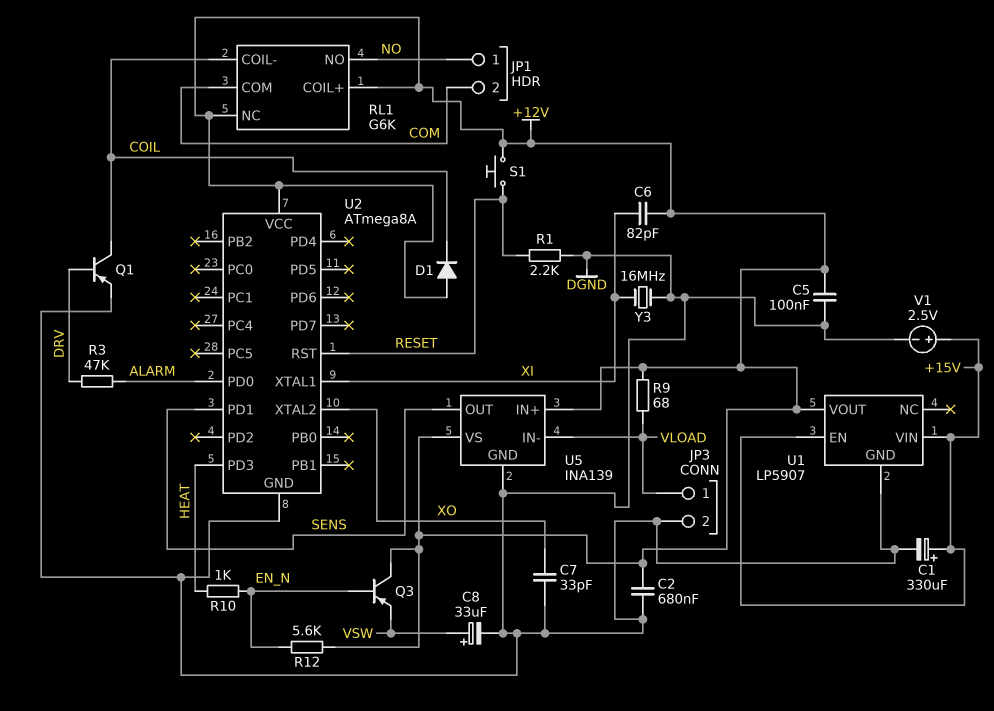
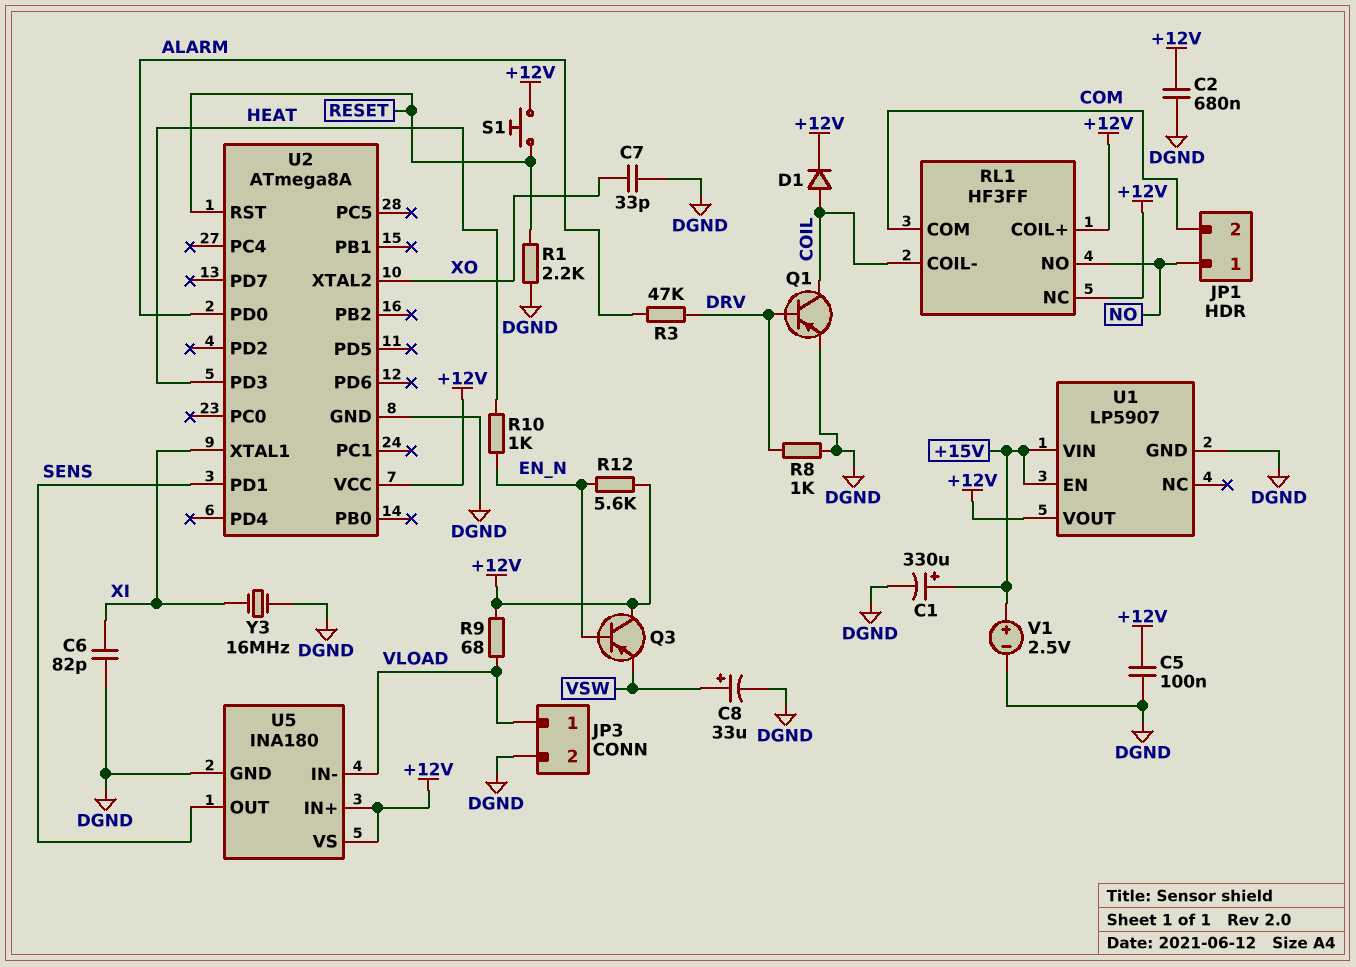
C6: 82pF (+12V, XI) -> 82pF (DGND, XI)
D1: diode (A +12V, K COIL) -> diode (A COIL, K +12V)
R8: none -> 1k (DGND, DRV)
RL1: G6K -> HF3FF
U5: INA139 -> INA180

